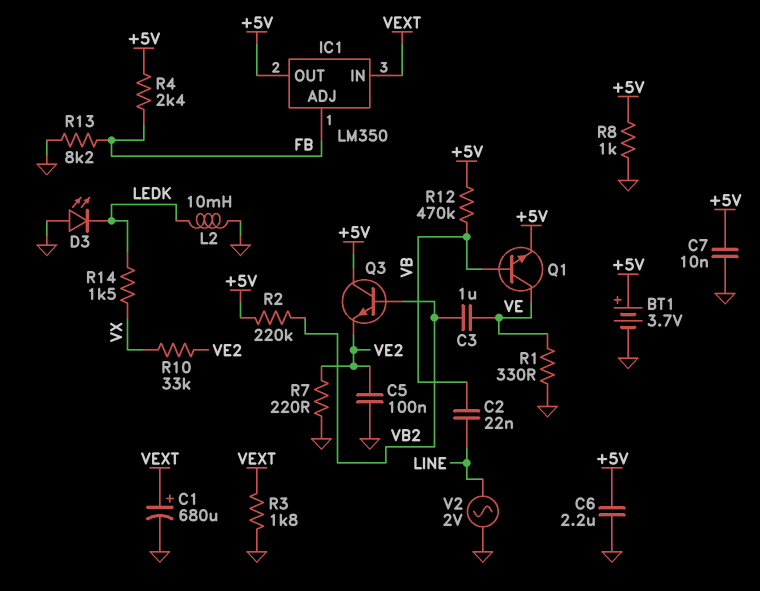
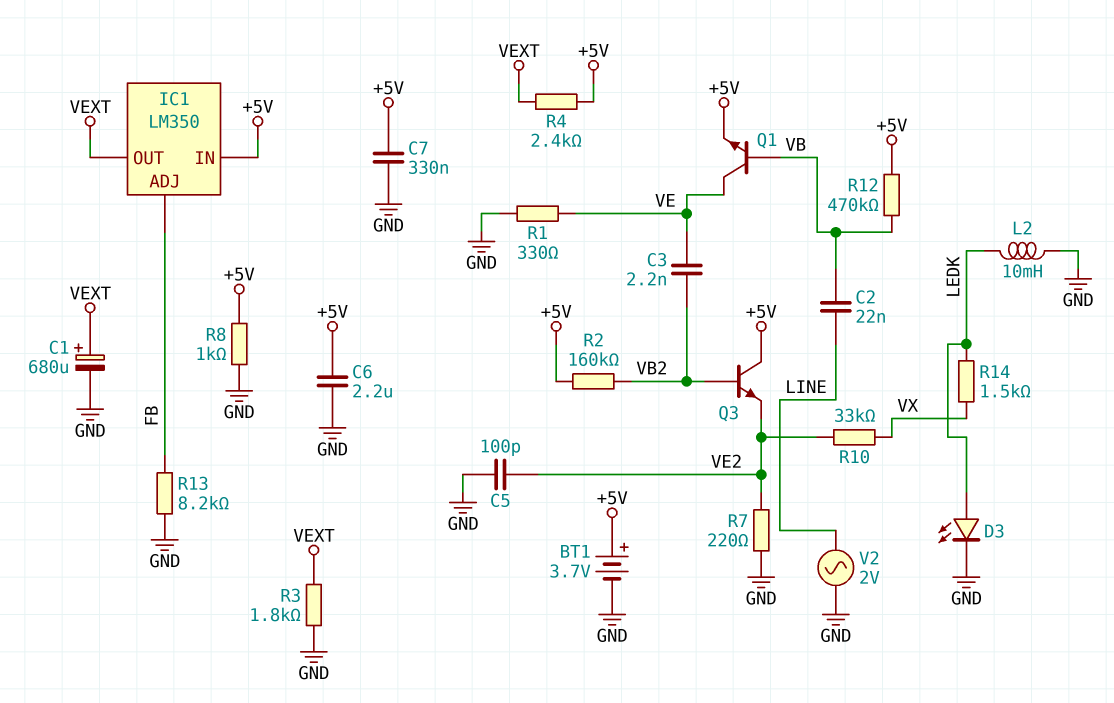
C3: 1uF (VB2, VE) -> 2.2nF (VB2, VE)
C5: 100nF (GND, VE2) -> 100pF (GND, VE2)
C7: 10nF (+5V, GND) -> 330nF (+5V, GND)
D3: LED (A GND, K LEDK) -> LED (A LEDK, K GND)
IC1 pin IN: VEXT -> +5V
IC1 pin OUT: +5V -> VEXT
R2: 220k (+5V, VB2) -> 160k (+5V, VB2)
R4: 2.4k (+5V, FB) -> 2.4k (+5V, VEXT)

